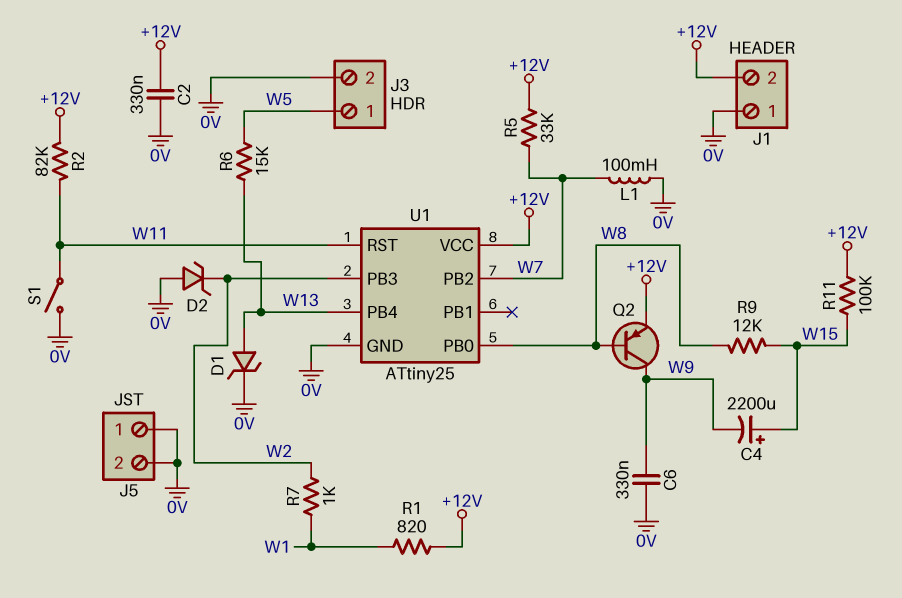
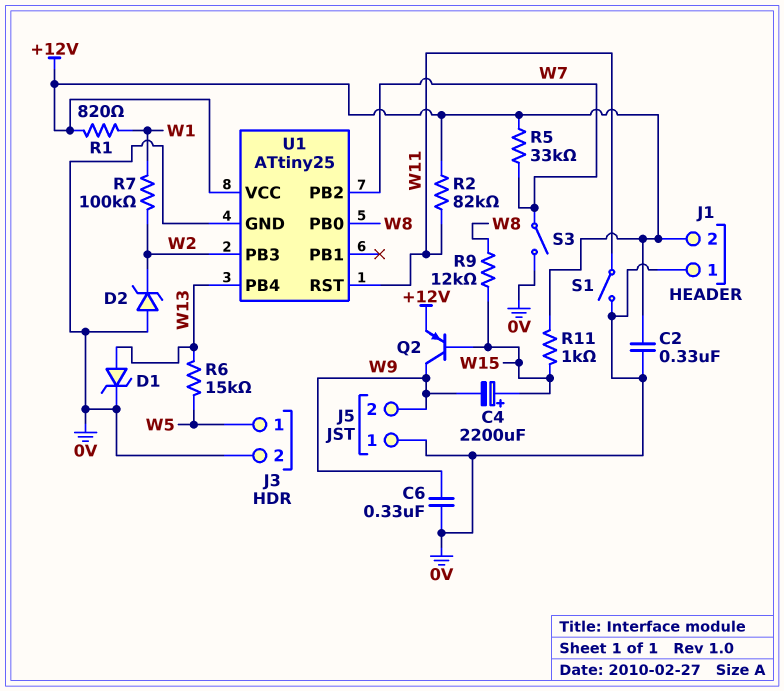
J5 pin 2: 0V -> W9
L1: 100mH (0V, W7) -> none
Q2: PNP (B W8, C W9, E +12V) -> PNP (B W15, C W9, E +12V)
R7: 1k (W1, W2) -> 100k (W1, W2)
R11: 100k (+12V, W15) -> 1k (+12V, W15)
S3: none -> switch (0V, W7)

